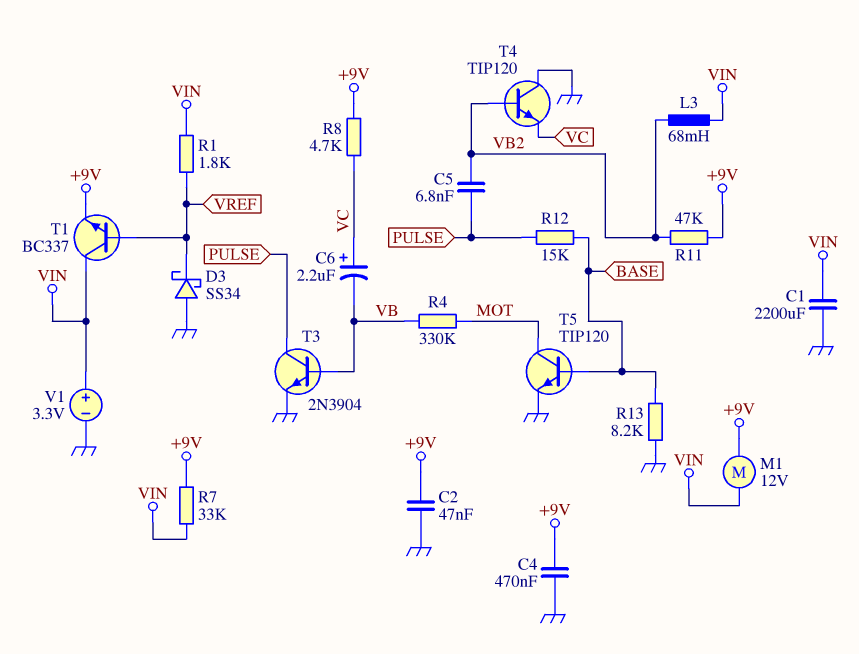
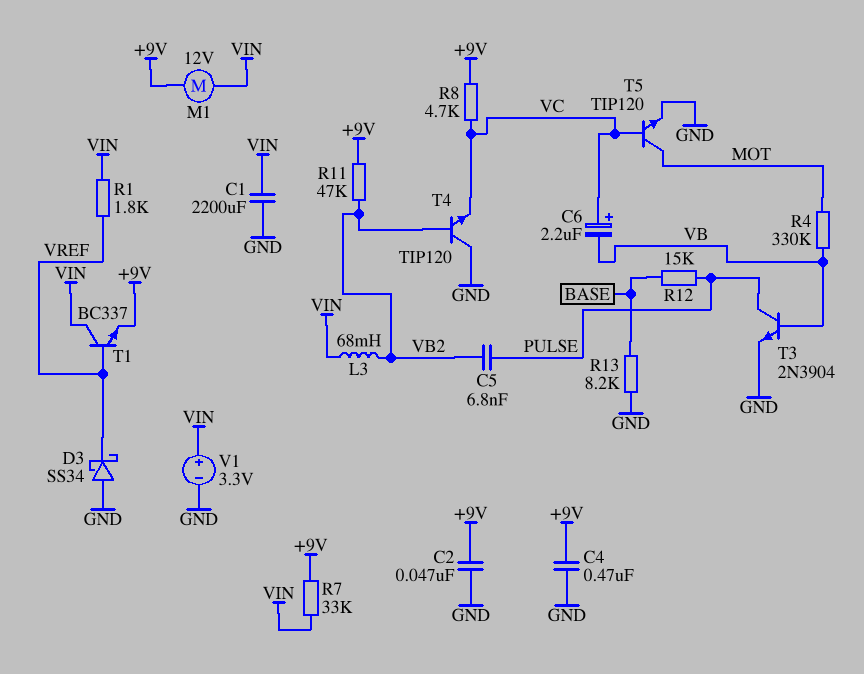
T5: NPN TIP120 (B BASE, C MOT, E GND) -> NPN TIP120 (B VC, C MOT, E GND)

